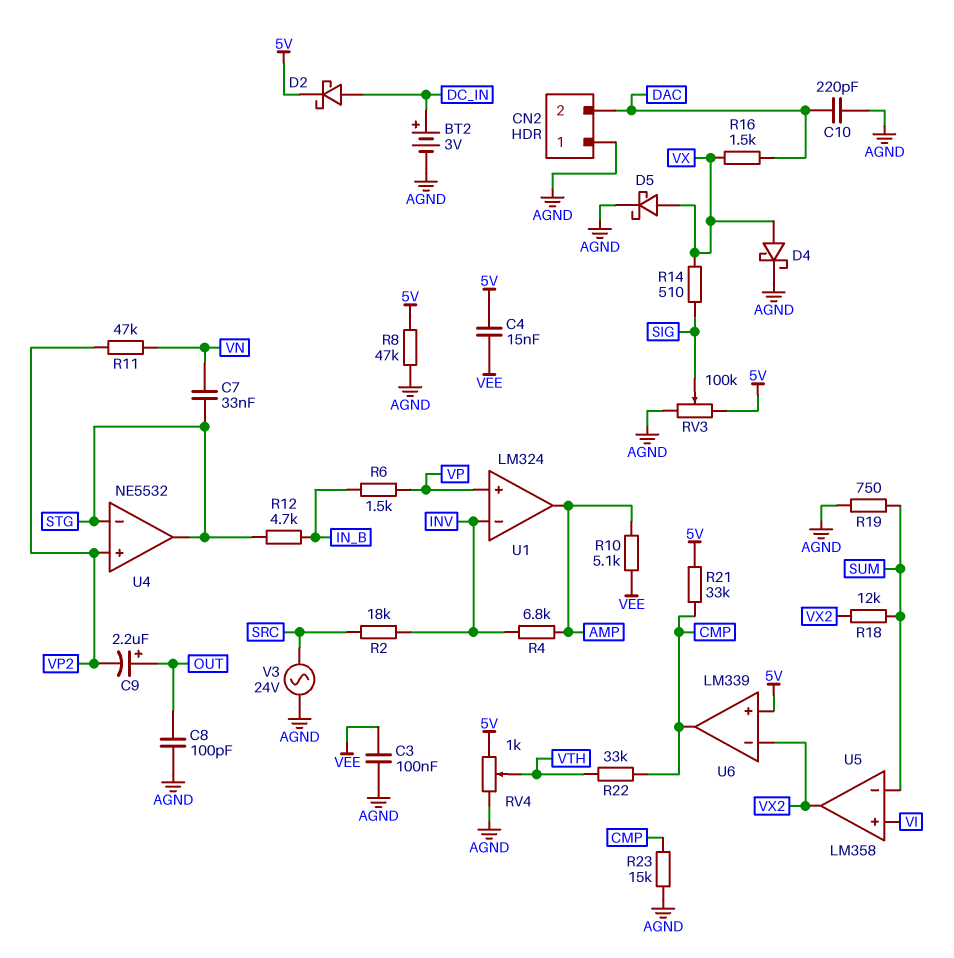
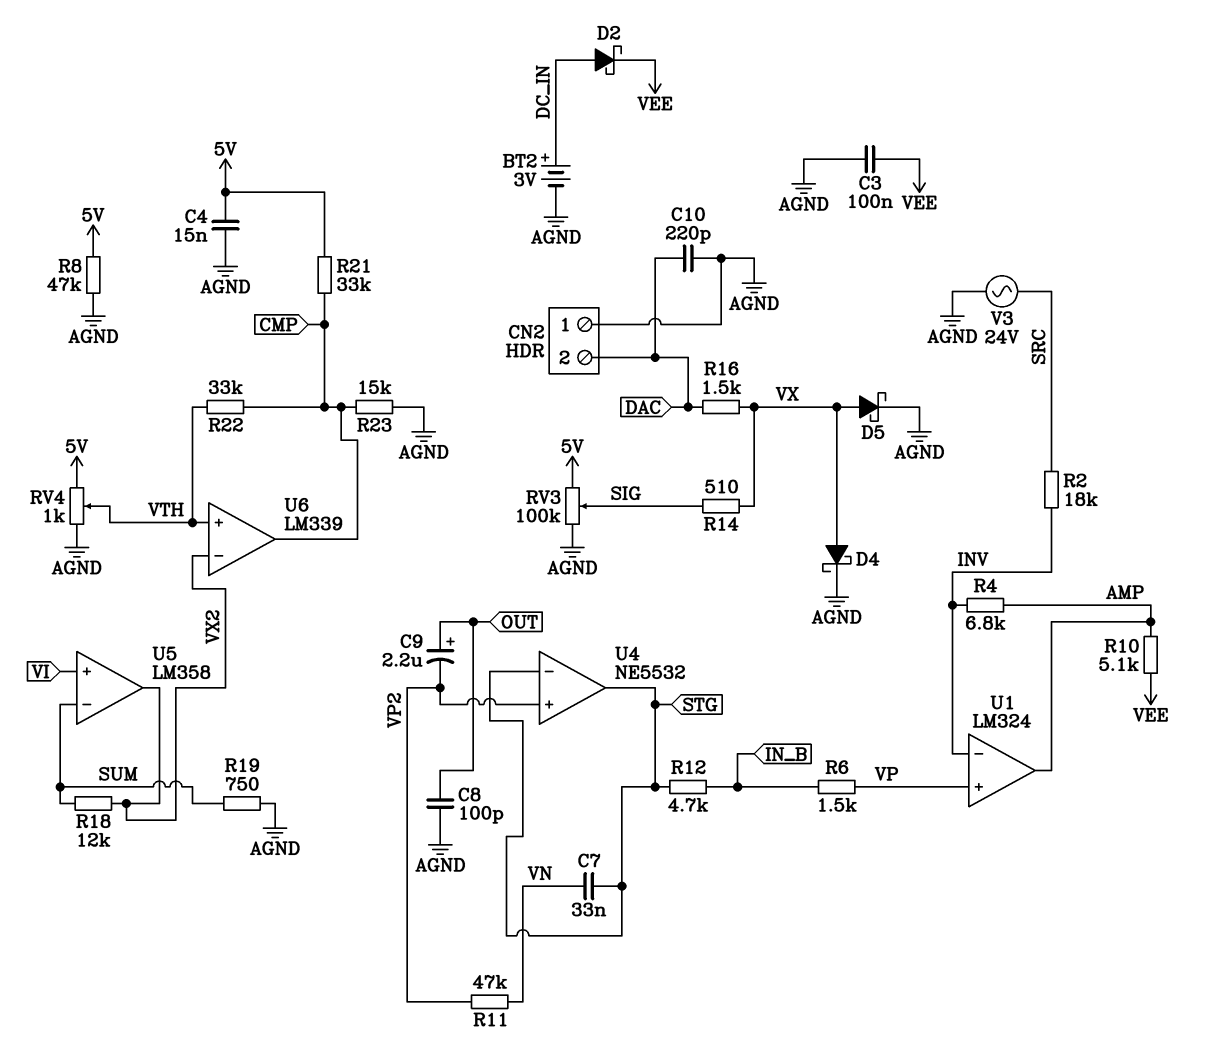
C4: 15nF (5V, VEE) -> 15nF (5V, AGND)
D2: schottky (A DC_IN, K 5V) -> schottky (A DC_IN, K VEE)
U6 pin in+: 5V -> VTH

